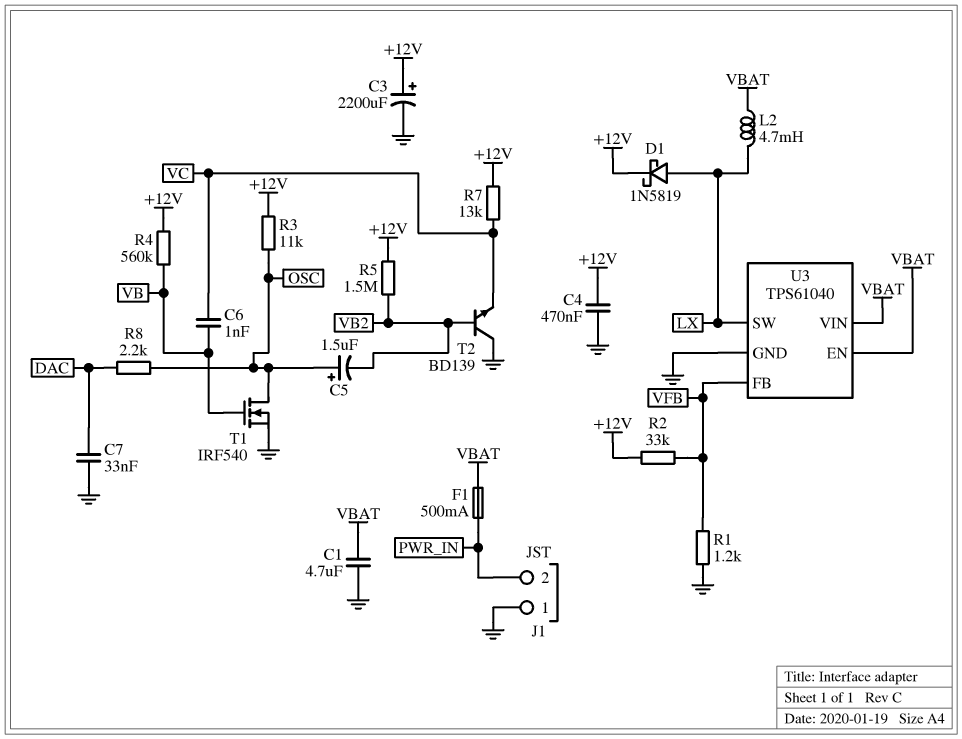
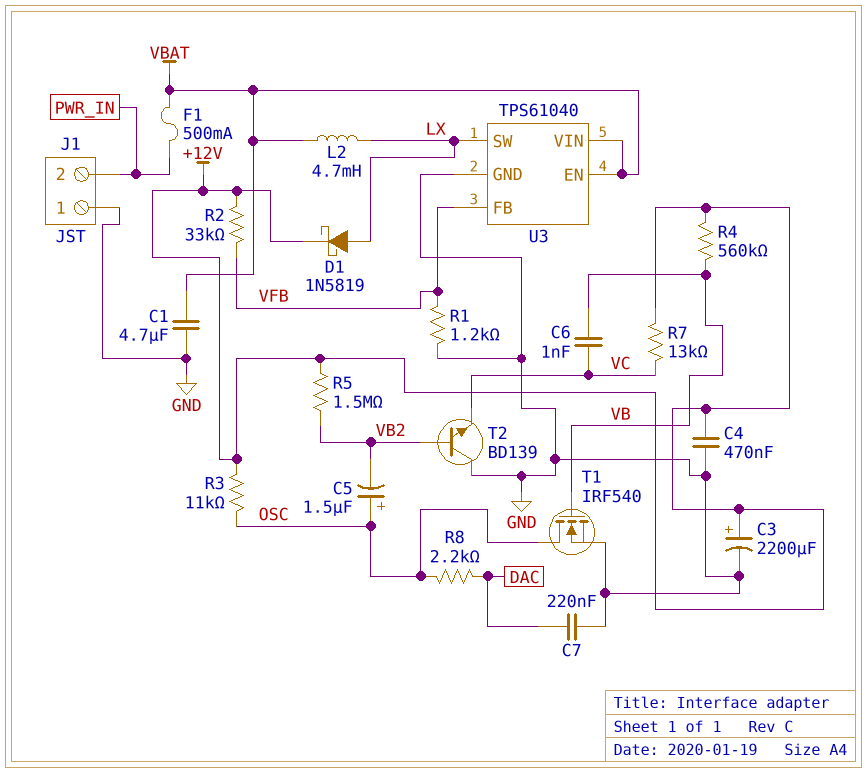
C7: 33nF (DAC, GND) -> 220nF (DAC, GND)

